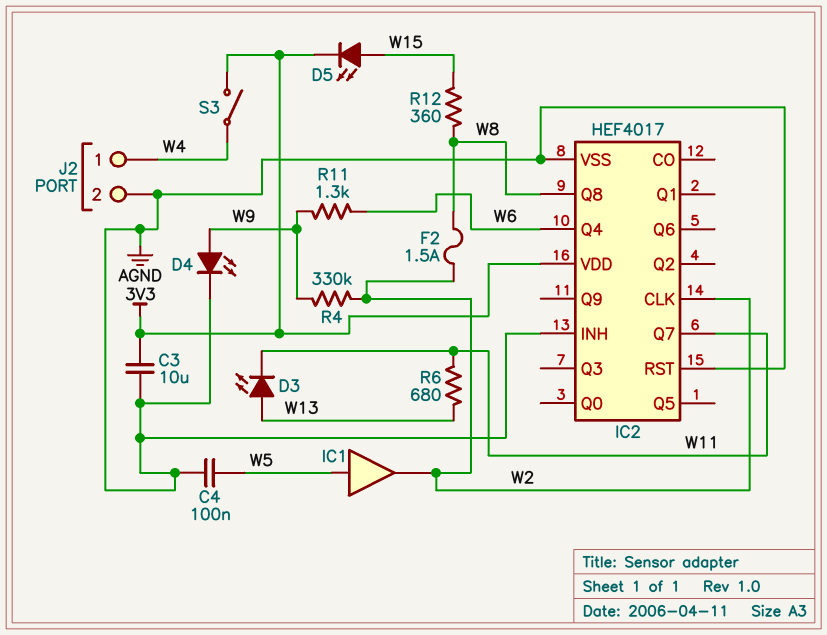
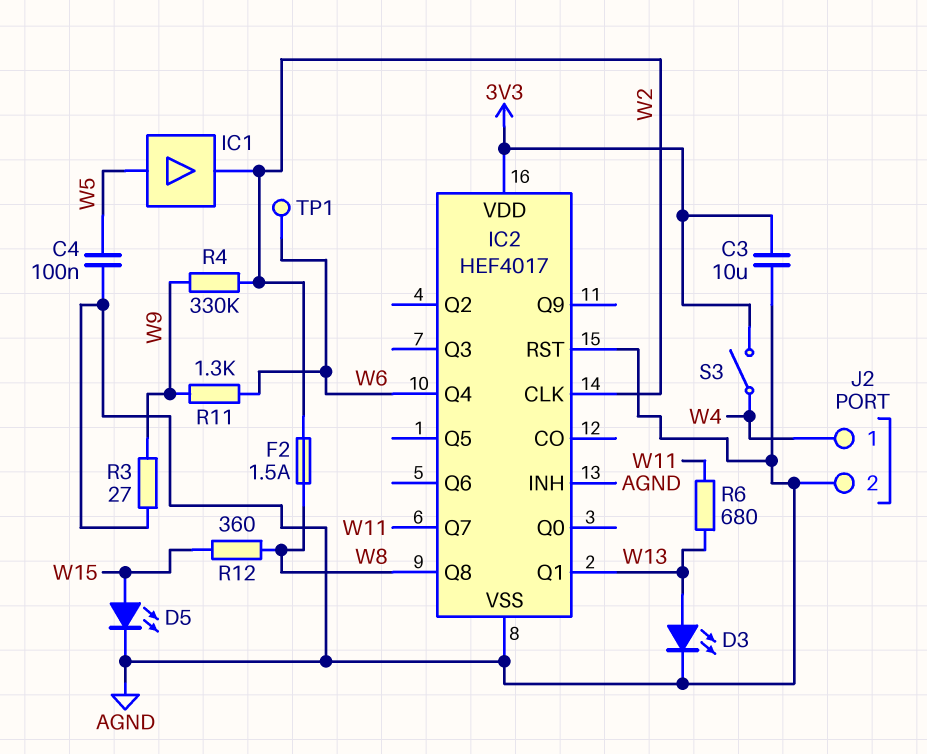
D3: LED (A W13, K W11) -> LED (A W13, K AGND)
D4: LED (A W9, K AGND) -> none
D5: LED (A W15, K 3V3) -> LED (A W15, K AGND)
IC2 pin Q1: none -> W13
R3: none -> 27 (AGND, W9)
TP1: none -> test point (W6)

